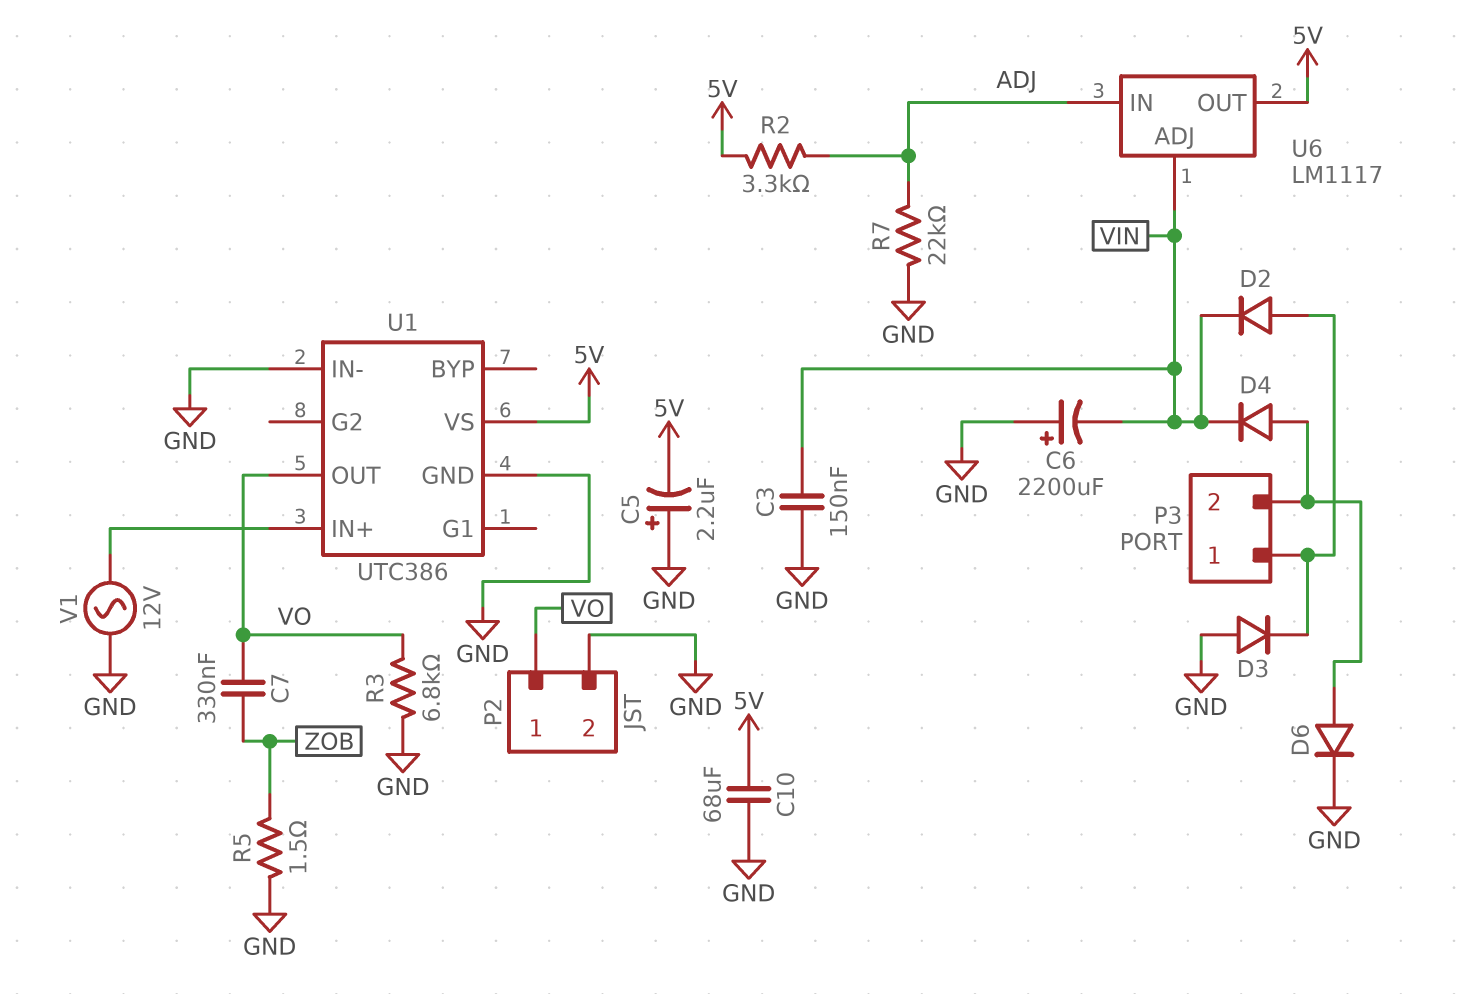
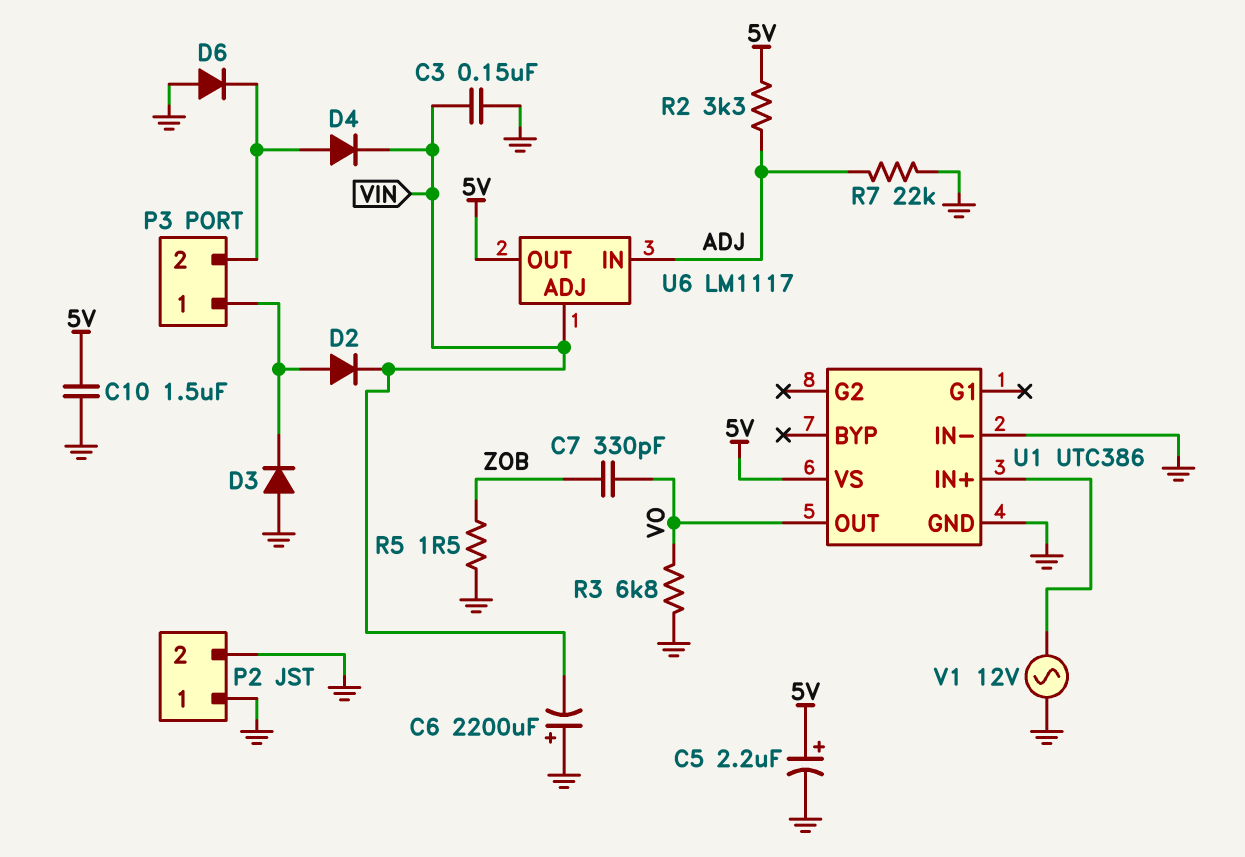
C5: 2.2uF (plus GND, minus 5V) -> 2.2uF (plus 5V, minus GND)
C7: 330nF (VO, ZOB) -> 330pF (VO, ZOB)
C10: 68uF (5V, GND) -> 1.5uF (5V, GND)
D6: diode (A P3/2, K GND) -> diode (A GND, K P3/2)
P2 pin 1: VO -> GND

